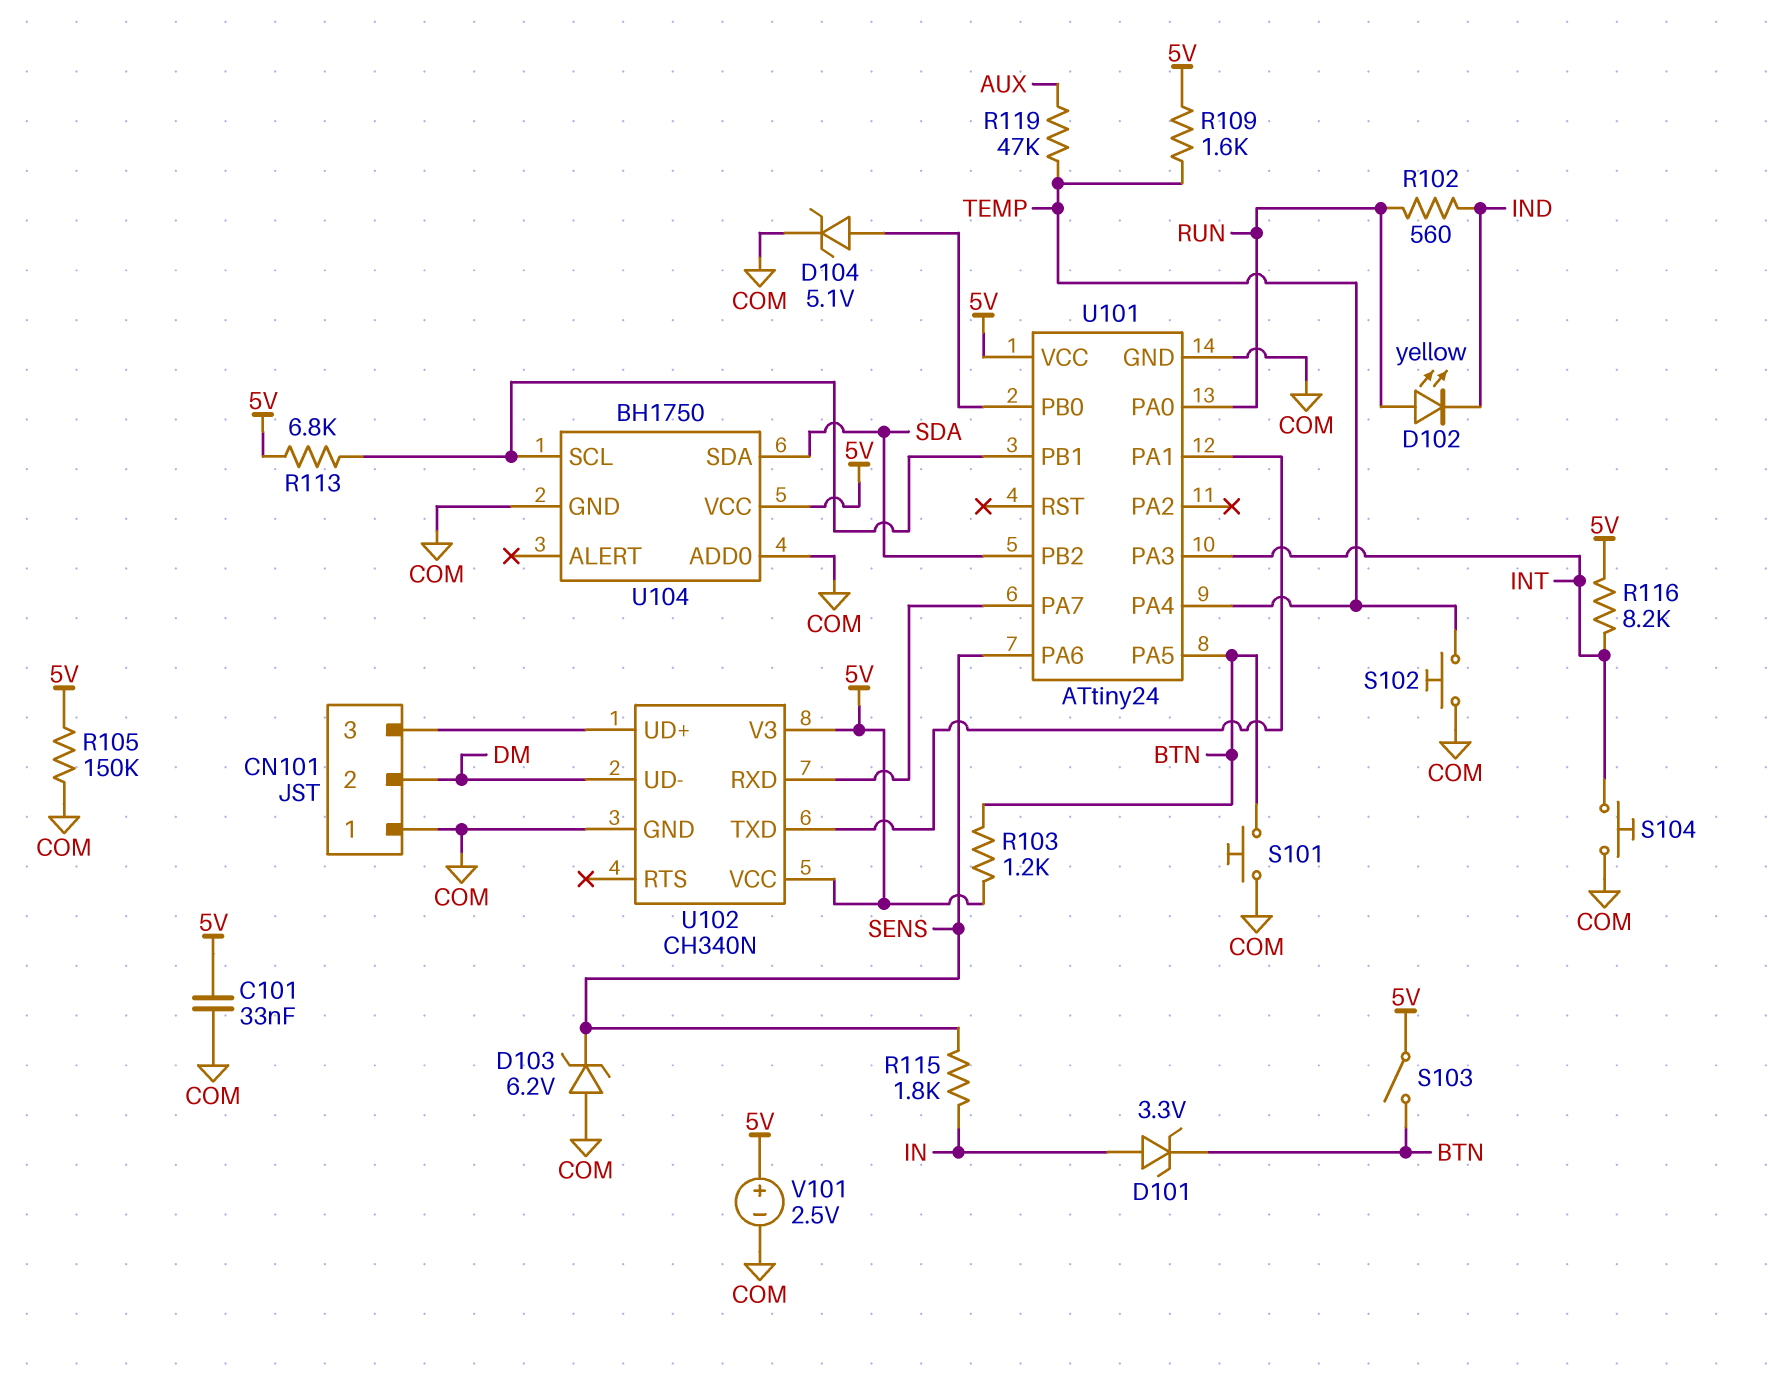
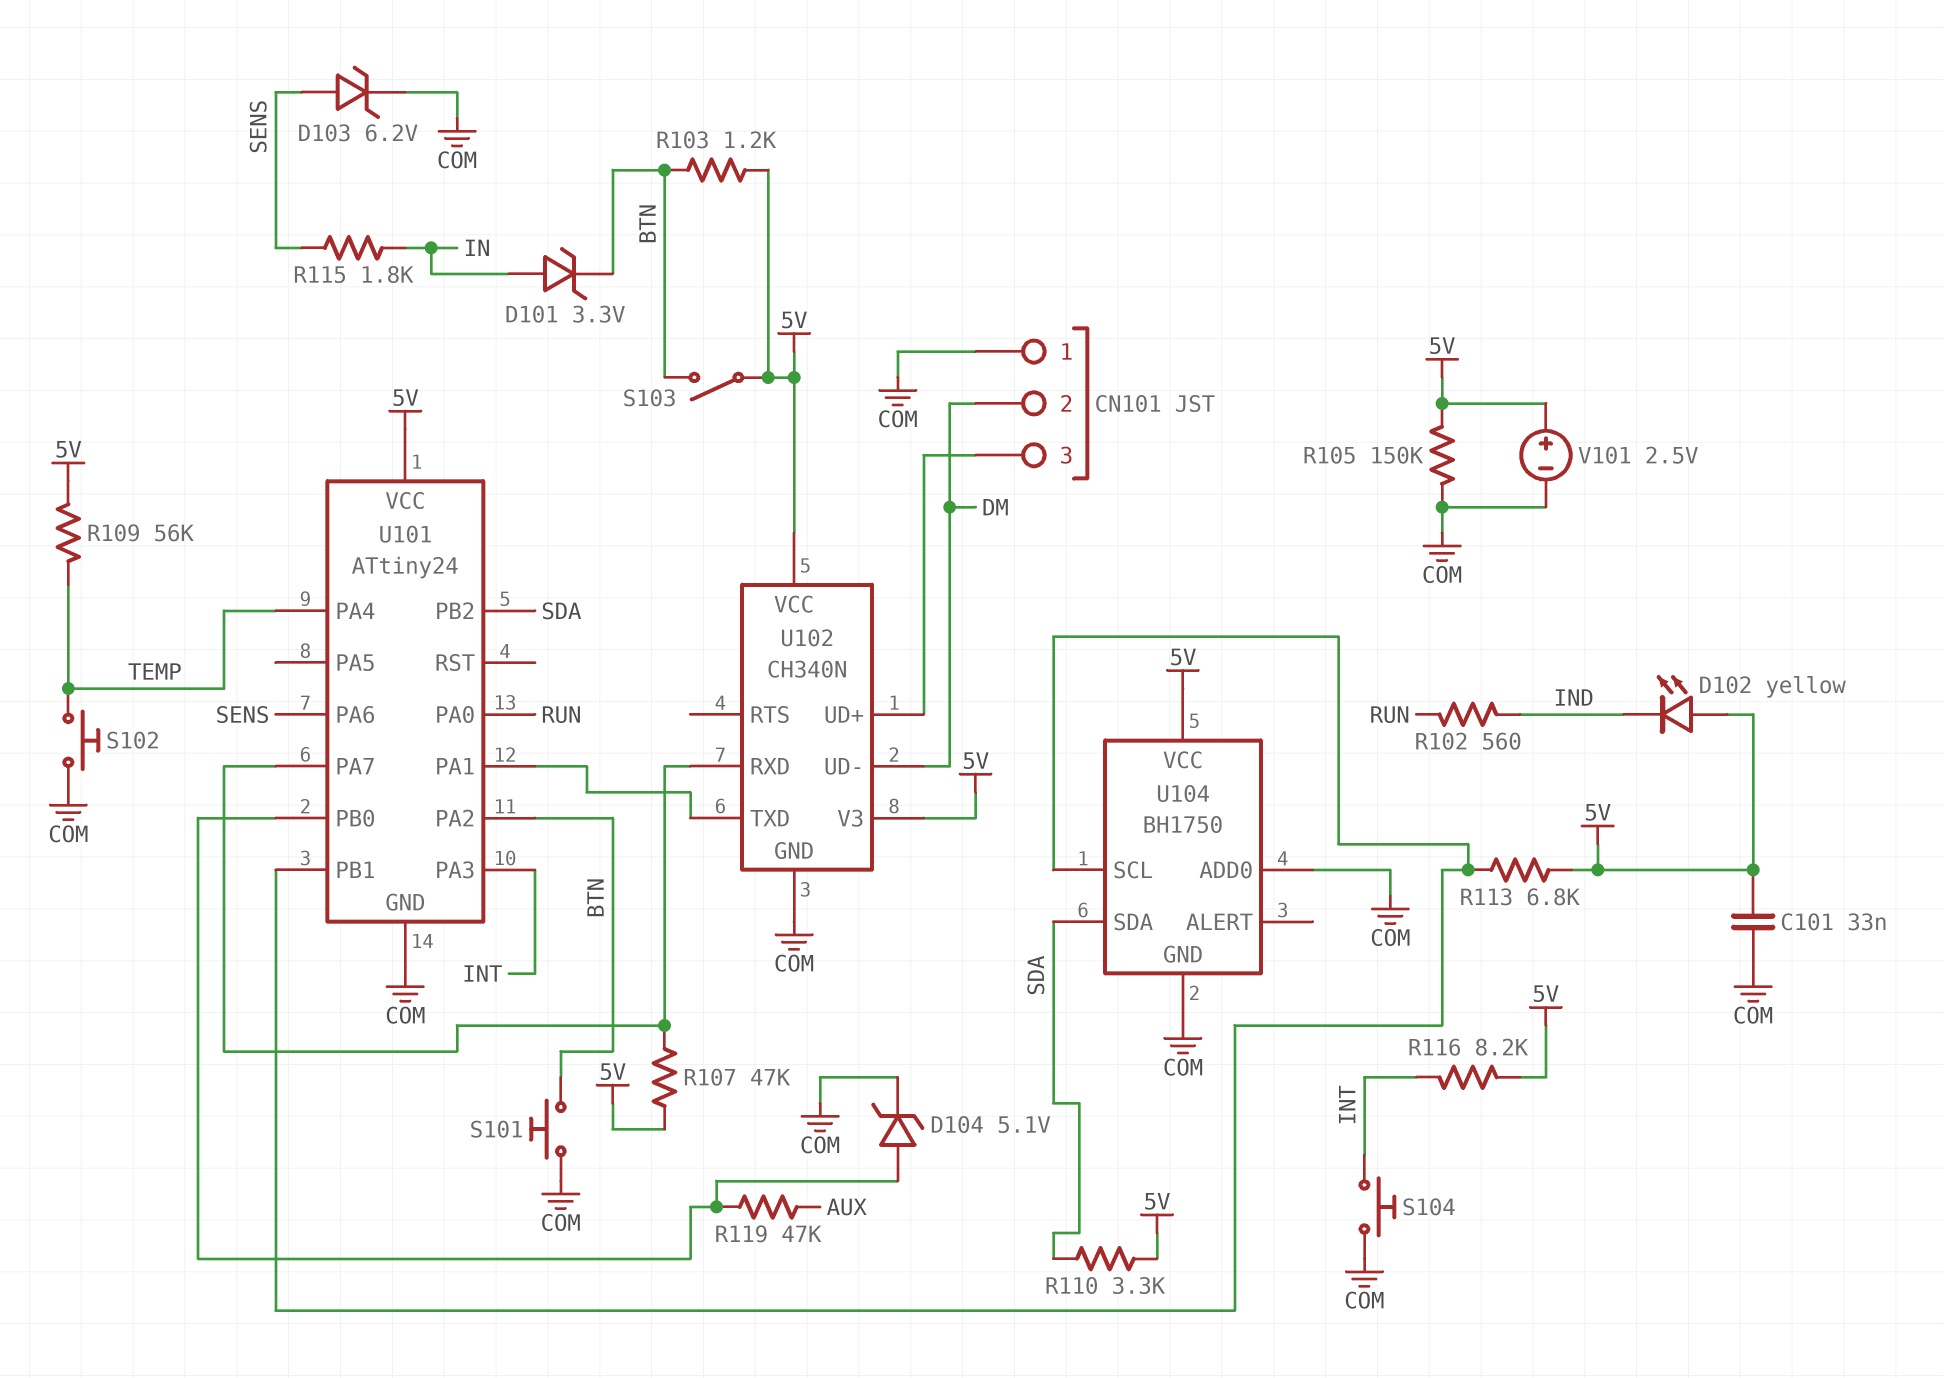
D102: LED yellow (A RUN, K IND) -> LED yellow (A 5V, K IND)
D103: zener 6.2V (A COM, K SENS) -> zener 6.2V (A SENS, K COM)
R107: none -> 47k (5V, U101/PA7)
R109: 1.6k (5V, TEMP) -> 56k (5V, TEMP)
R110: none -> 3.3k (5V, SDA)
R119: 47k (AUX, TEMP) -> 47k (AUX, U101/PB0)
U101 pin PA2: none -> BTN
U101 pin PA5: BTN -> none

